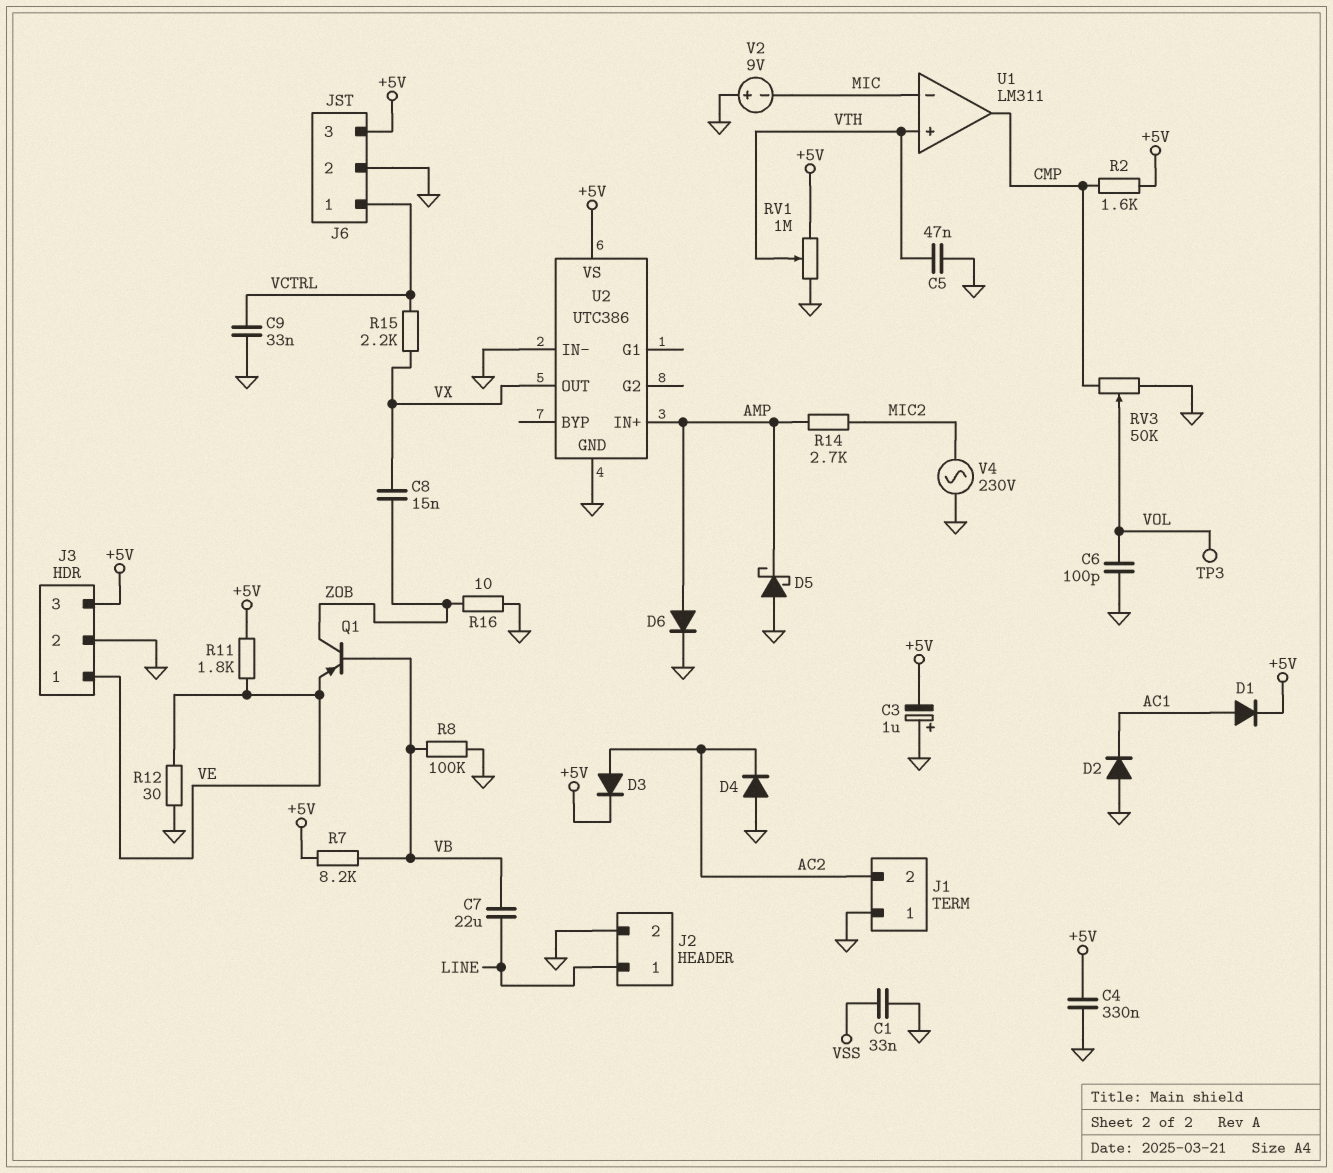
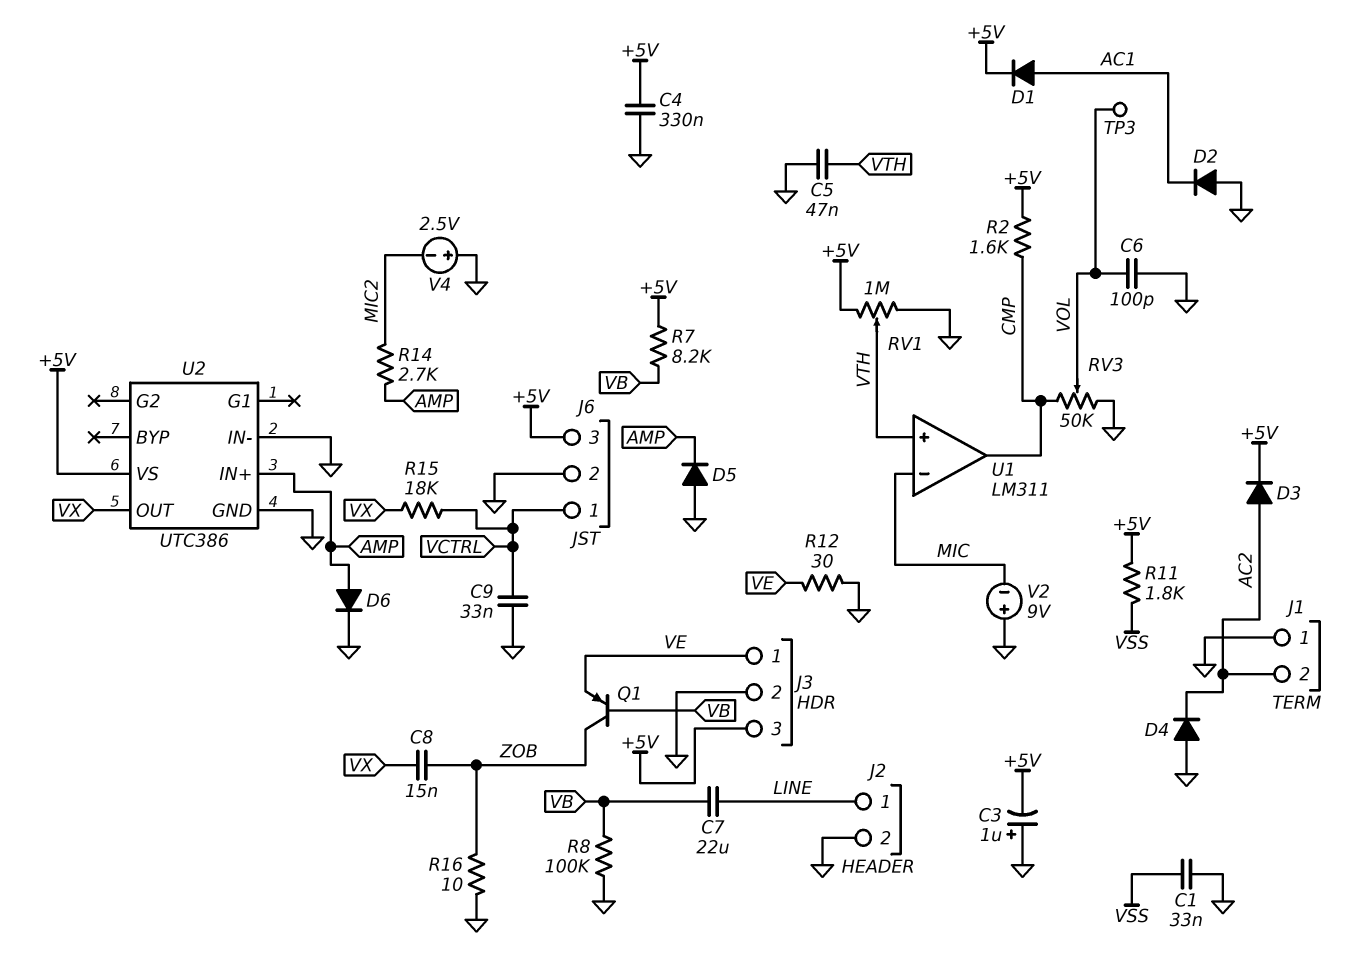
D5: schottky (A GND, K AMP) -> diode (A GND, K AMP)
R11: 1.8k (+5V, VE) -> 1.8k (+5V, VSS)
R15: 2.2k (VCTRL, VX) -> 18k (VCTRL, VX)
V4: AC 230V (GND, MIC2) -> 2.5V (plus GND, minus MIC2)

